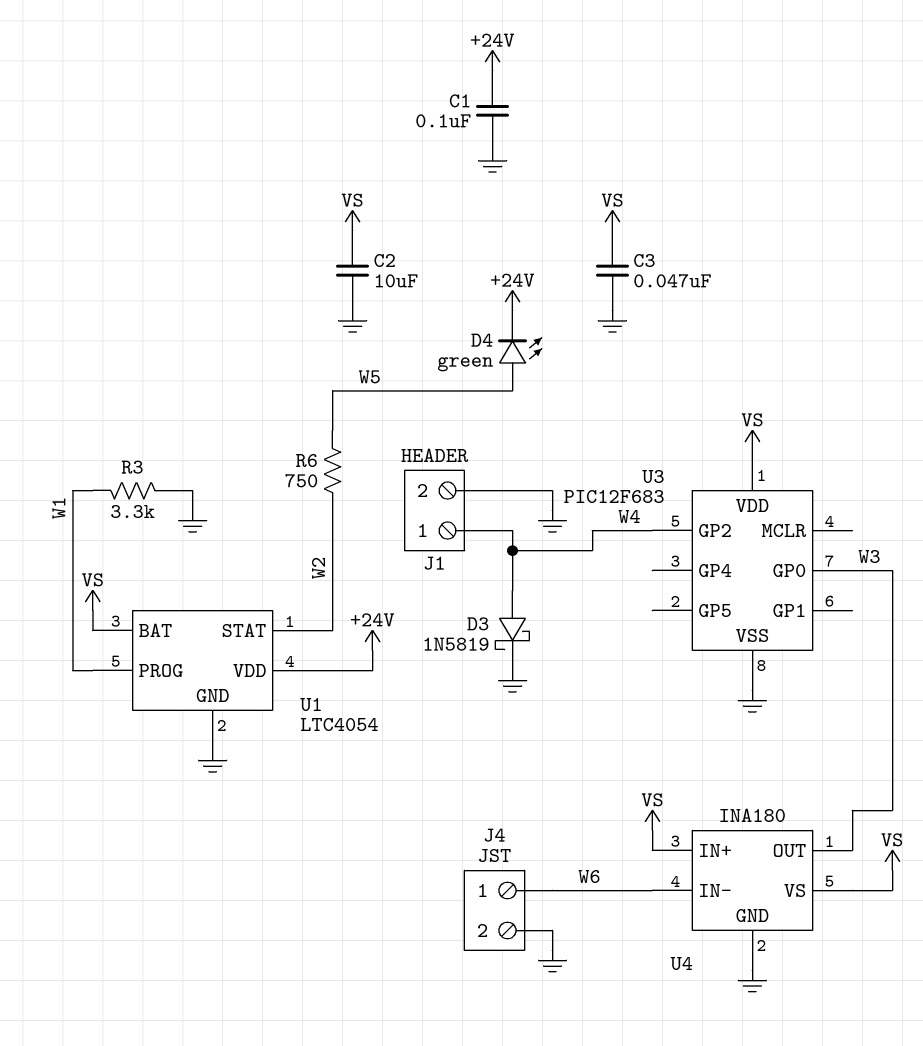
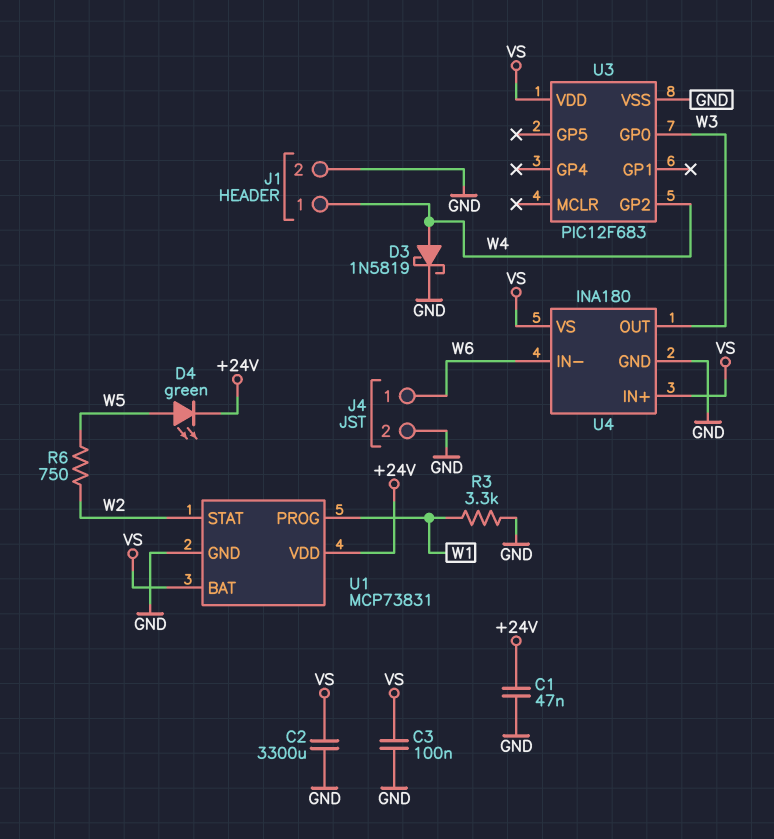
C1: 100nF (+24V, GND) -> 47nF (+24V, GND)
C2: 10uF (GND, VS) -> 3300uF (GND, VS)
C3: 47nF (GND, VS) -> 100nF (GND, VS)
U1: LTC4054 -> MCP73831

